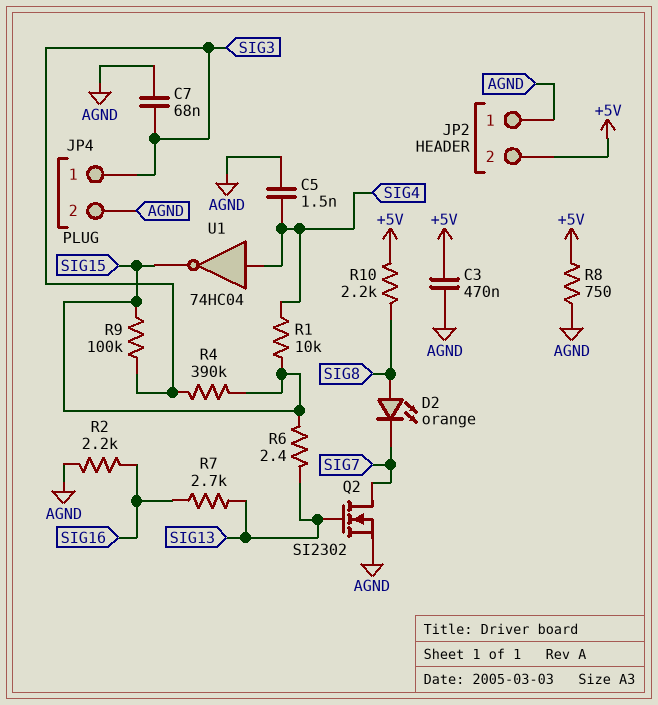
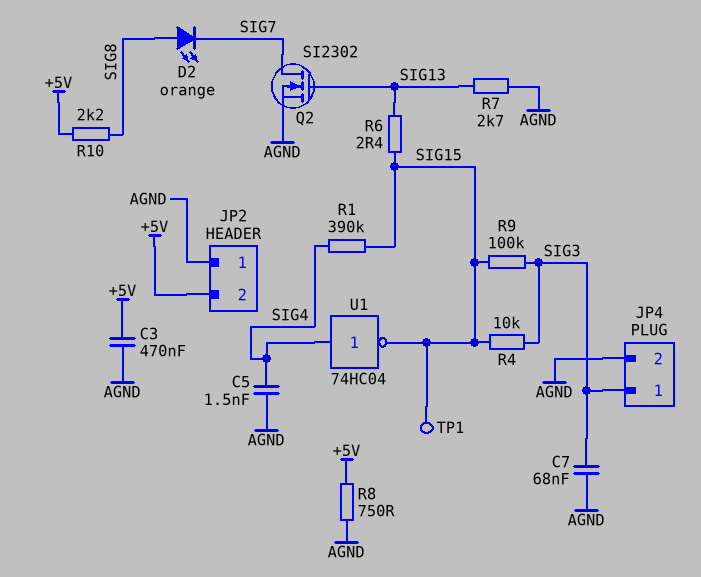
R1: 10k (SIG4, SIG15) -> 390k (SIG4, SIG15)
R2: 2.2k (AGND, SIG16) -> none
R4: 390k (SIG3, SIG15) -> 10k (SIG3, SIG15)
R7: 2.7k (SIG13, SIG16) -> 2.7k (AGND, SIG13)
TP1: none -> test point (SIG15)

